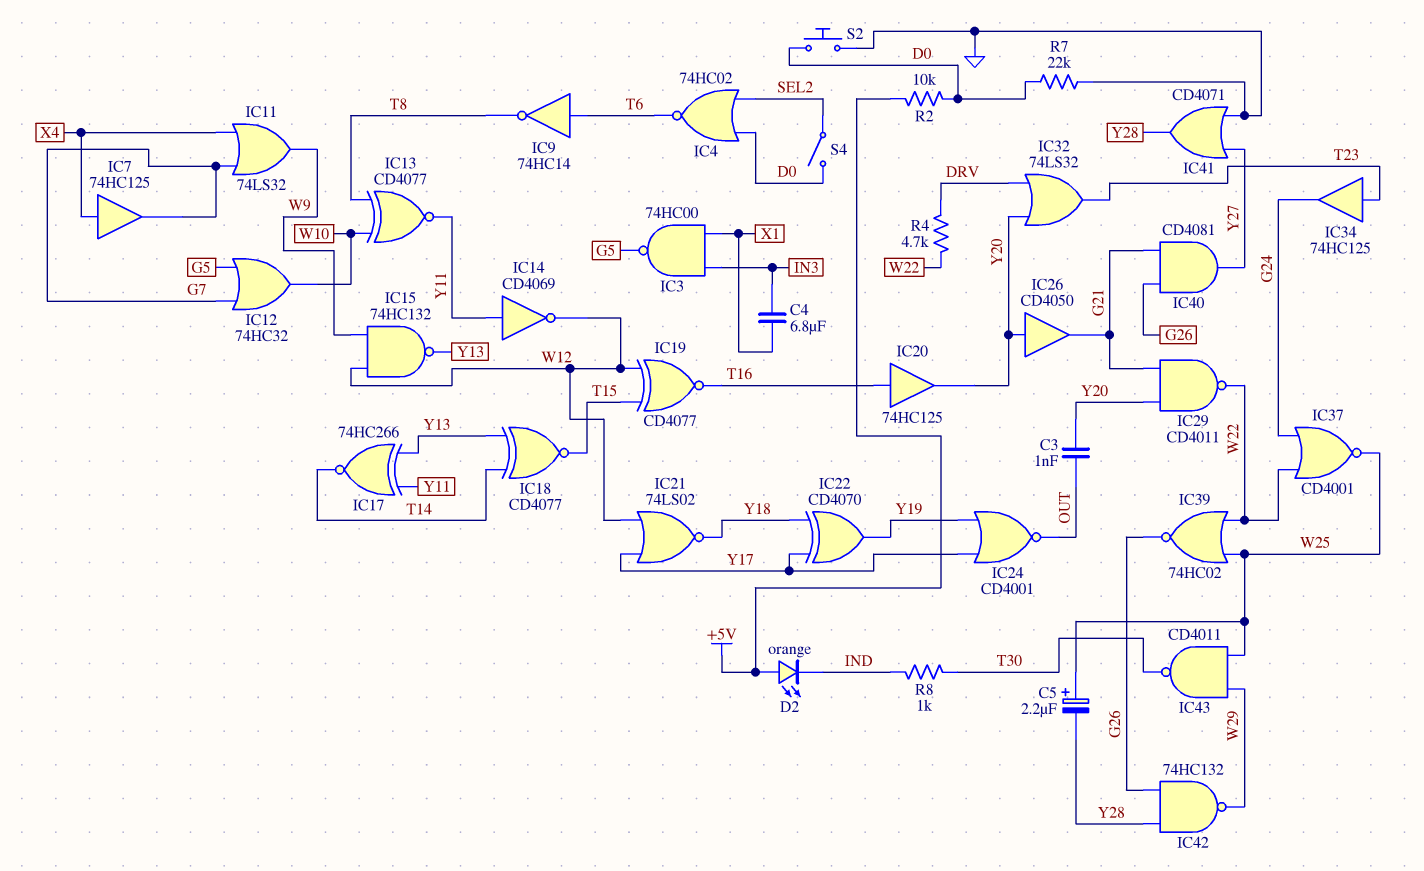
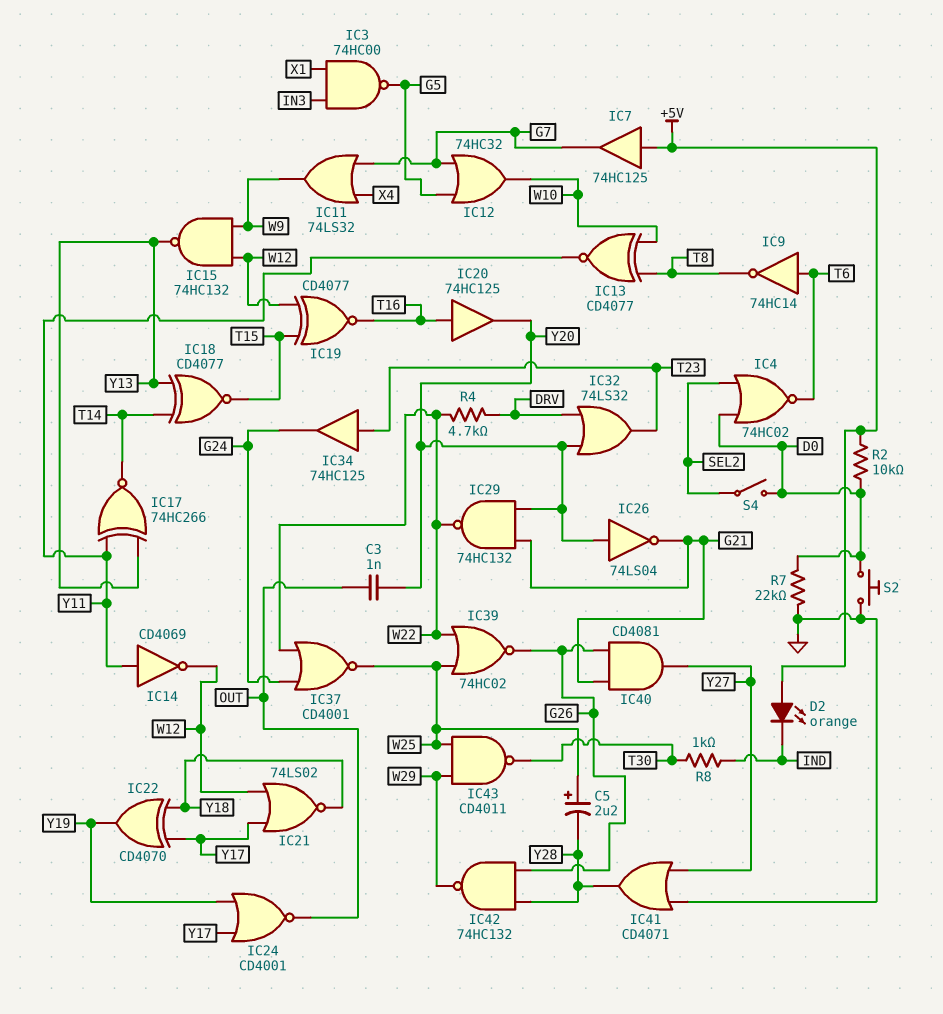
C4: 6.8uF (IN3, X1) -> none
IC7: buffer 74HC125 (in X4, out G7) -> buffer 74HC125 (in +5V, out G7)
IC26: buffer CD4050 (in Y20, out G21) -> NOT 74LS04 (in Y20, out G21)
IC29: NAND CD4011 (in G21, in Y20, out W22) -> NAND 74HC132 (in G21, in Y20, out W22)

